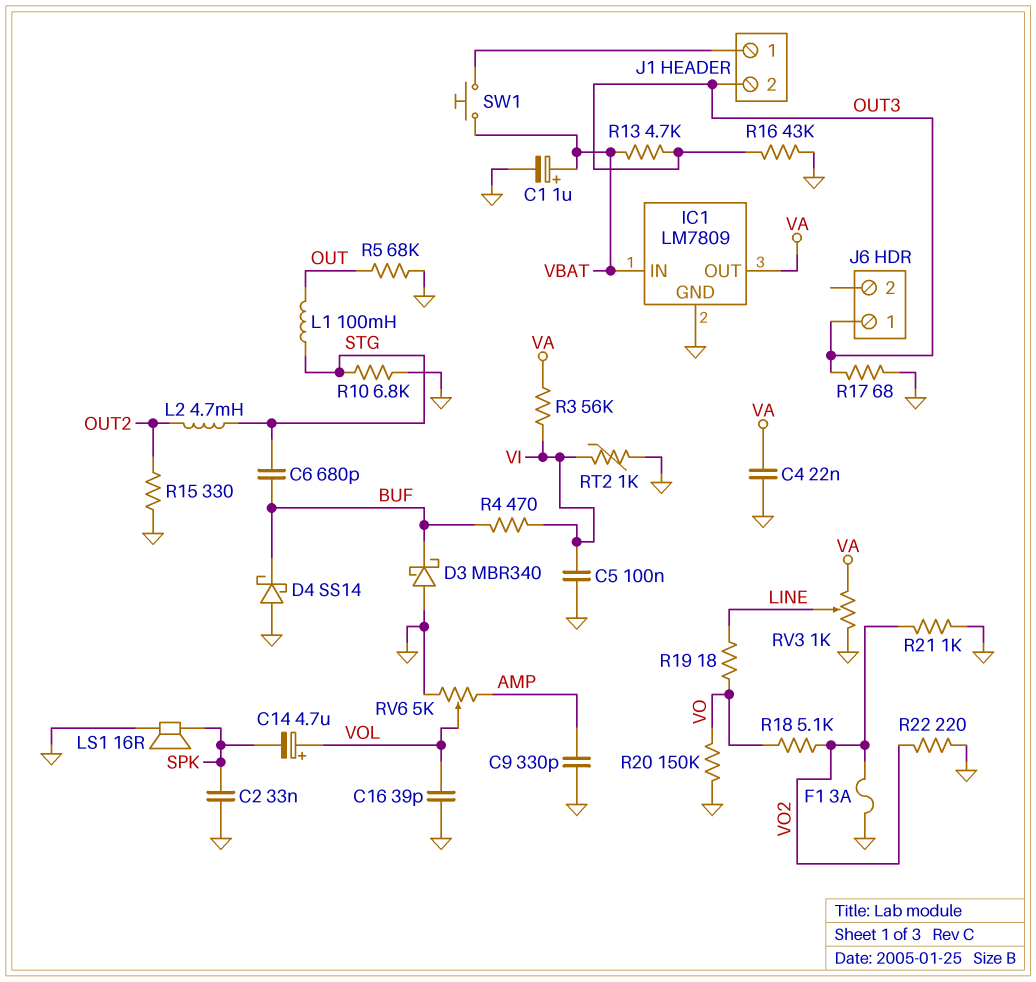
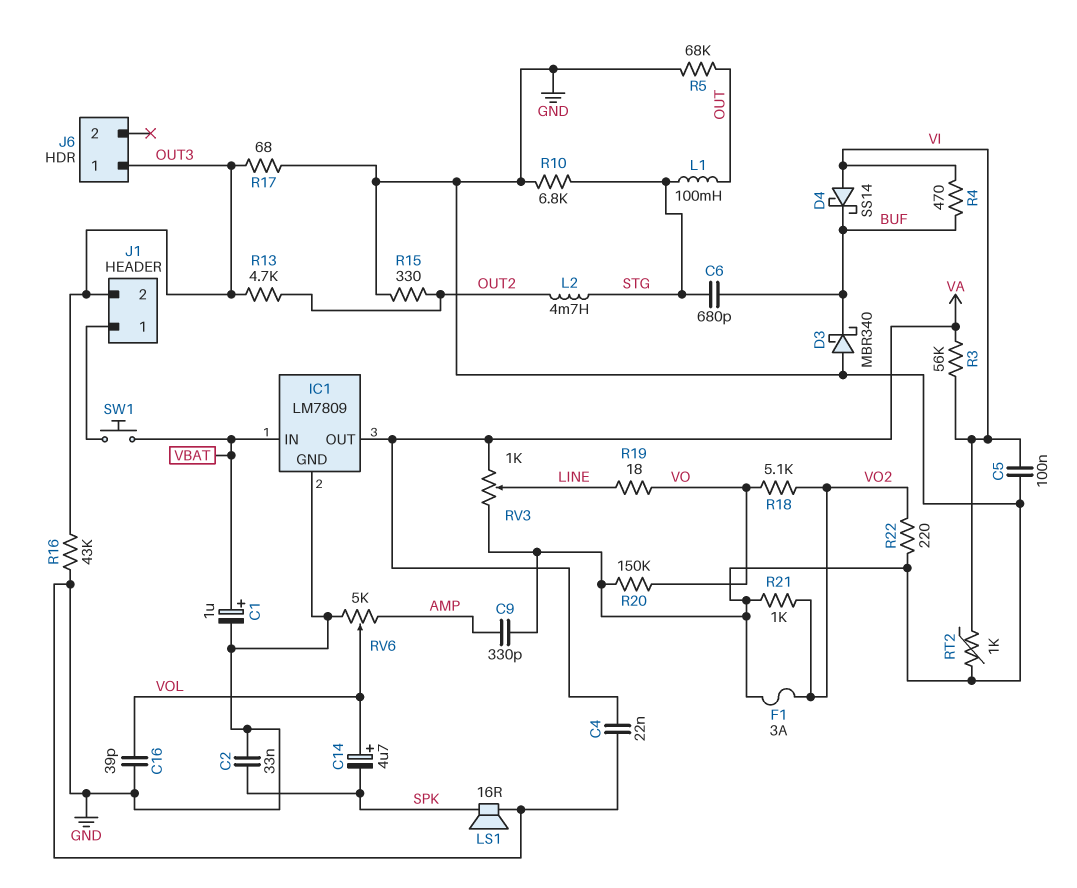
D4: schottky SS14 (A GND, K BUF) -> schottky SS14 (A VI, K BUF)
R13: 4.7k (OUT3, VBAT) -> 4.7k (OUT2, OUT3)

